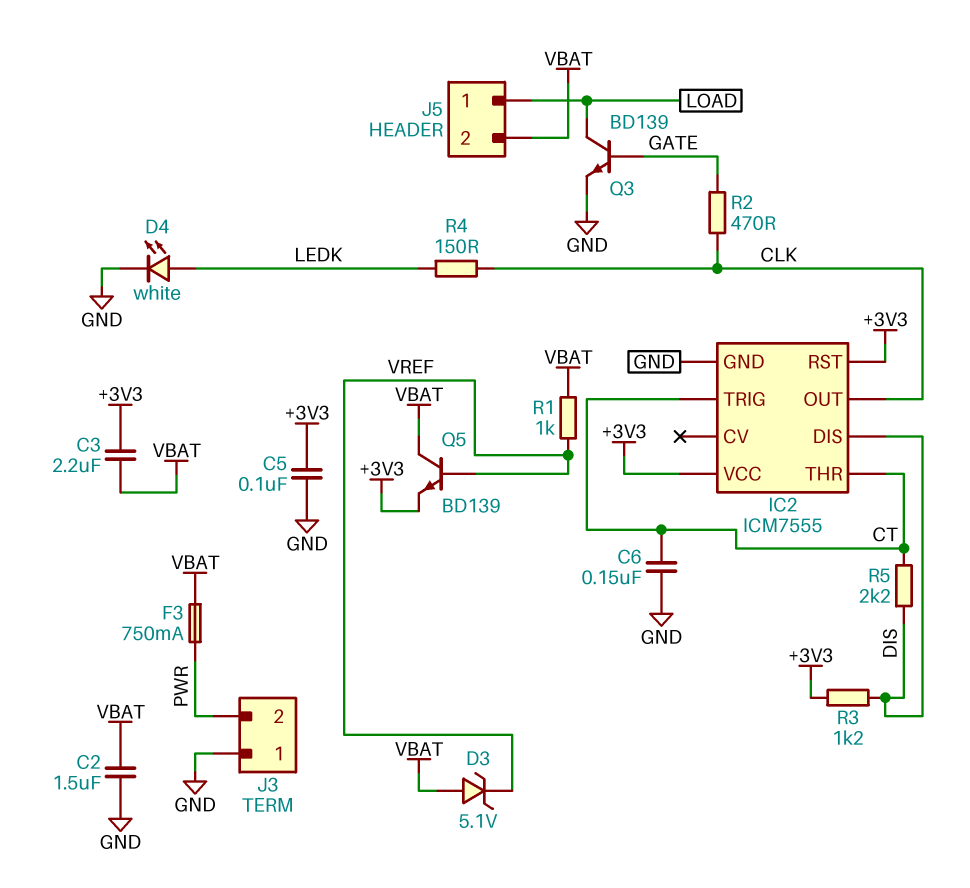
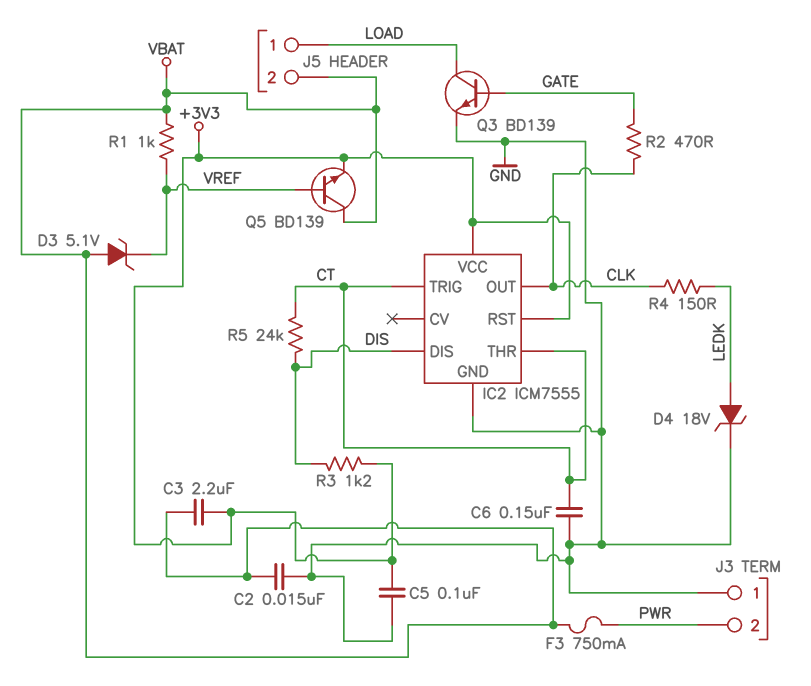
C2: 1.5uF (GND, VBAT) -> 15nF (GND, VBAT)
D4: LED white (A LEDK, K GND) -> zener 18V (A LEDK, K GND)
R5: 2.2k (CT, DIS) -> 24k (CT, DIS)

